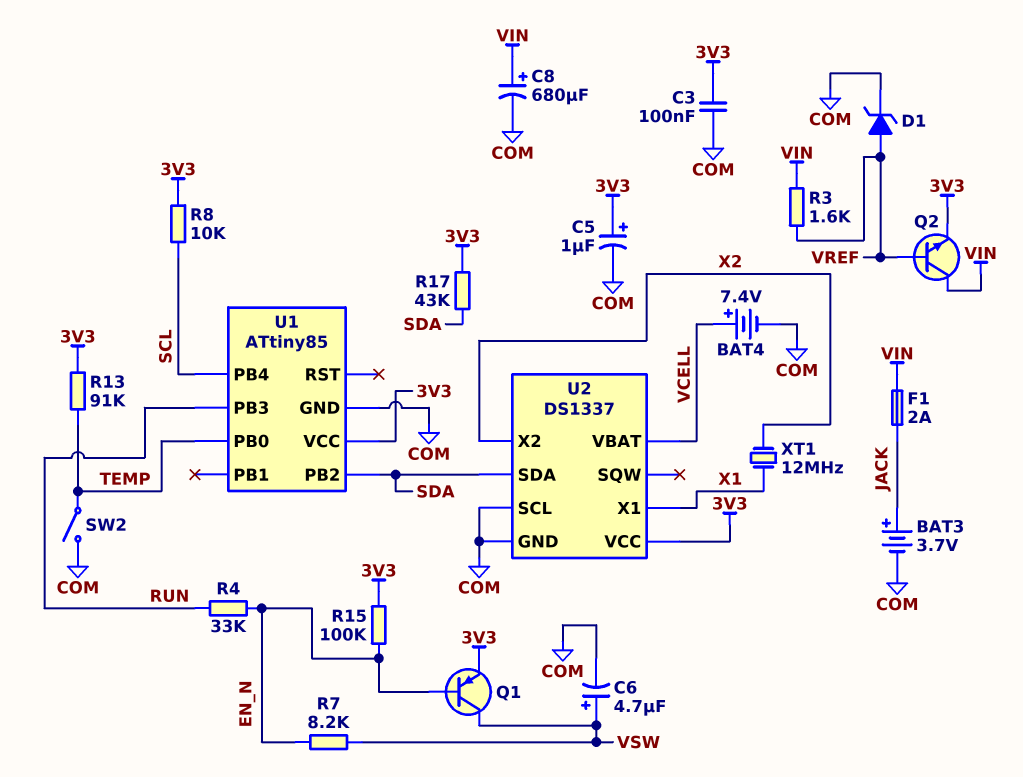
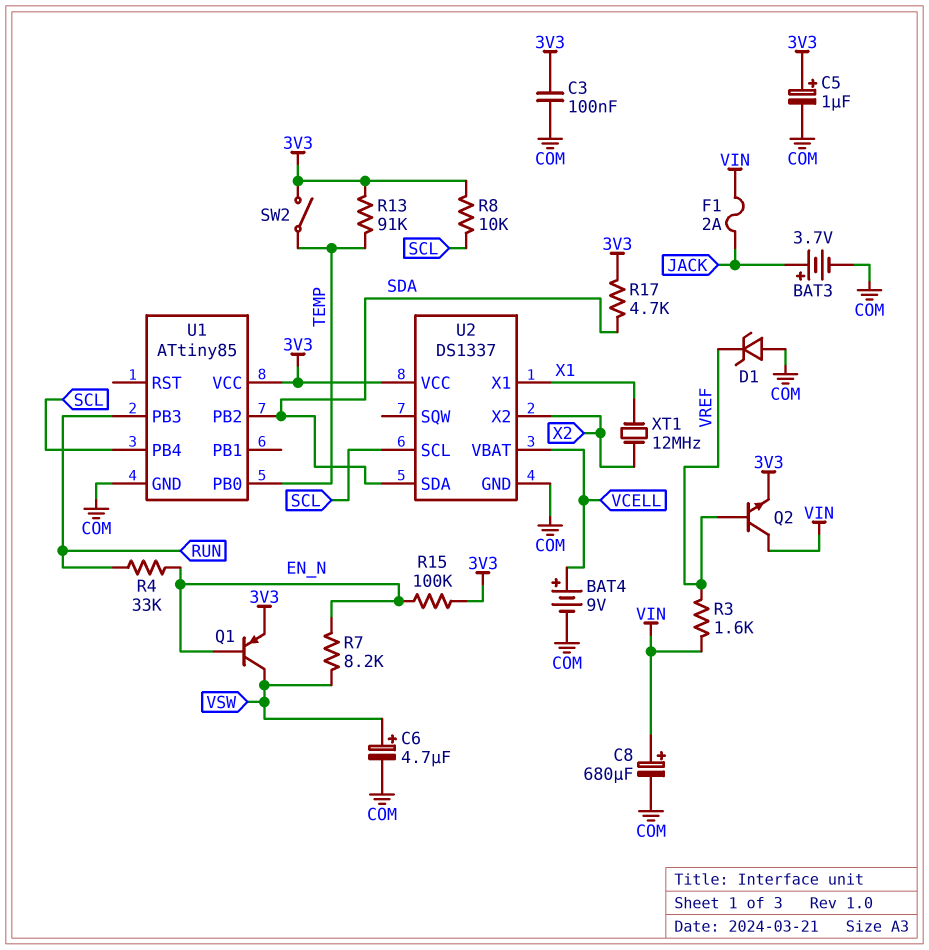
BAT4: 7.4V (plus VCELL, minus COM) -> 9V (plus VCELL, minus COM)
D1: zener (A VREF, K COM) -> zener (A COM, K VREF)
R17: 43k (3V3, SDA) -> 4.7k (3V3, SDA)
SW2: switch (COM, TEMP) -> switch (3V3, TEMP)
U2 pin SCL: COM -> SCL

